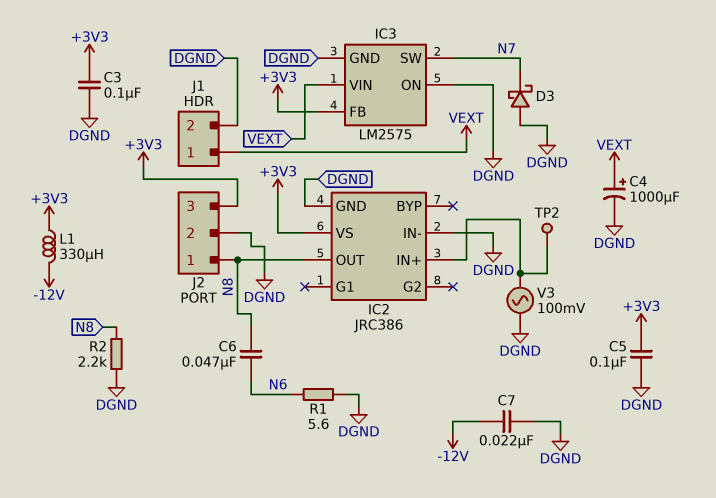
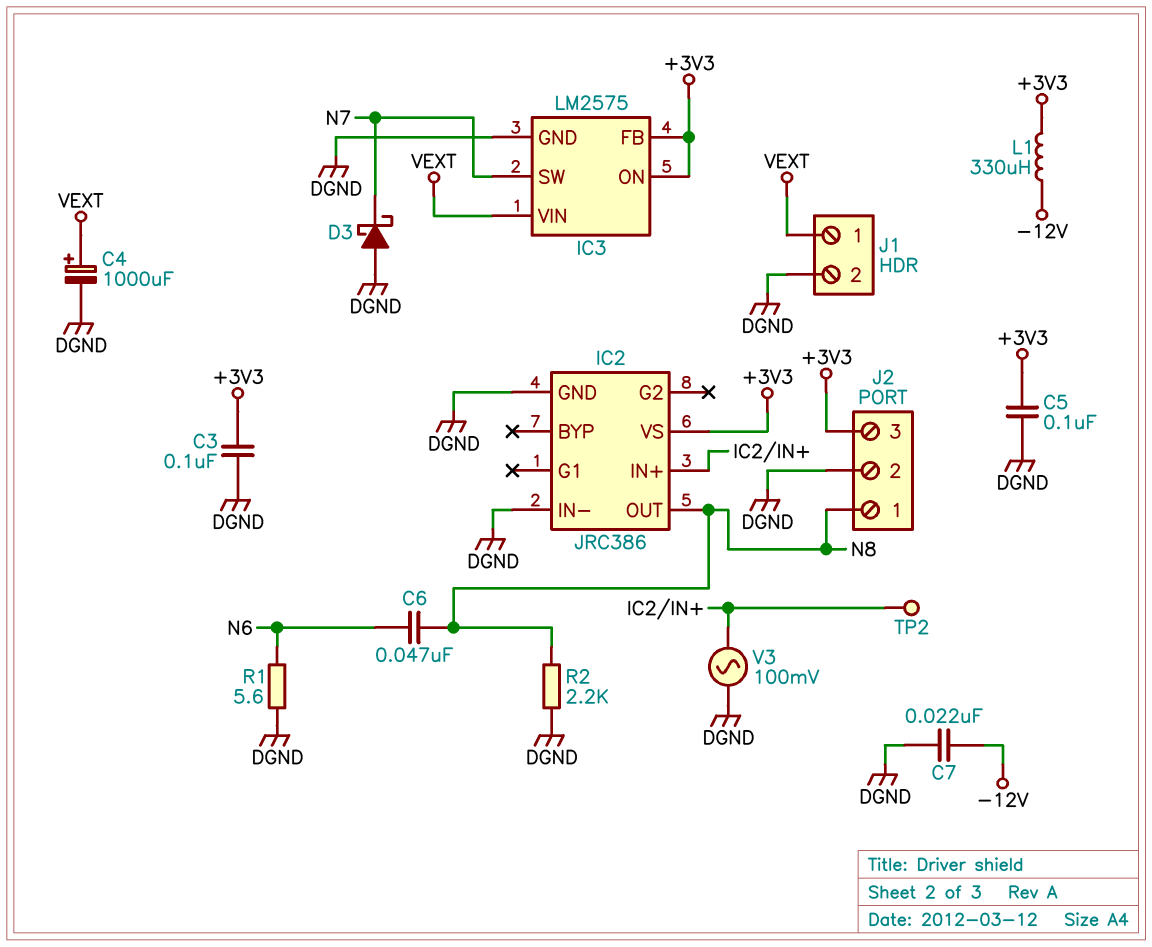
IC3 pin ON: DGND -> +3V3

